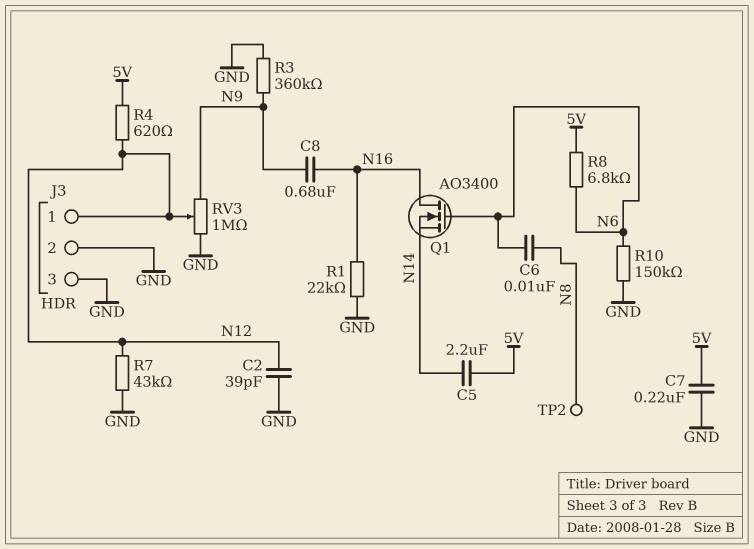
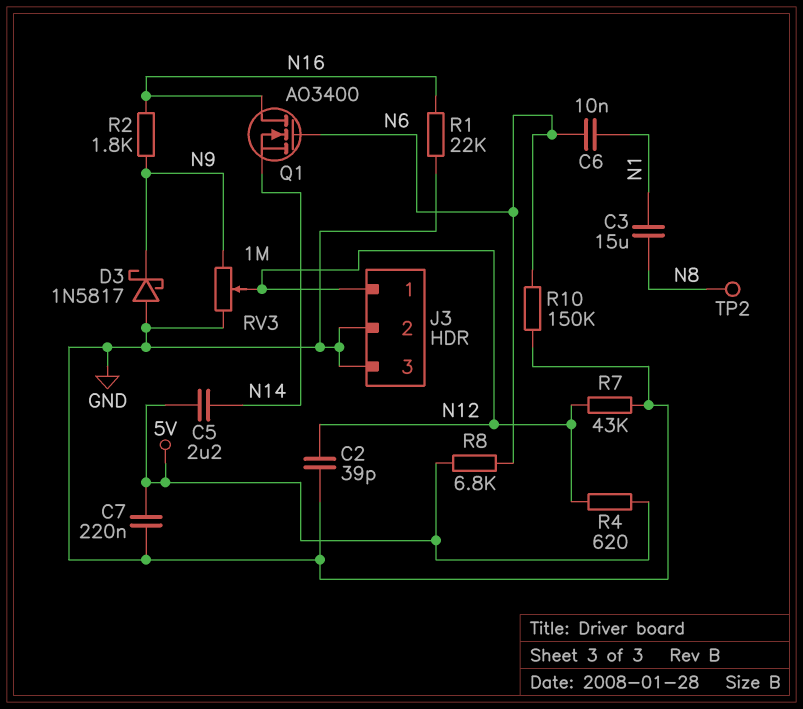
C3: none -> 15uF (N1, N8)
C6: 10nF (N6, N8) -> 10nF (N1, N6)
C8: 680nF (N9, N16) -> none
D3: none -> schottky 1N5817 (A GND, K N9)
R2: none -> 1.8k (N9, N16)
R3: 360k (GND, N9) -> none

